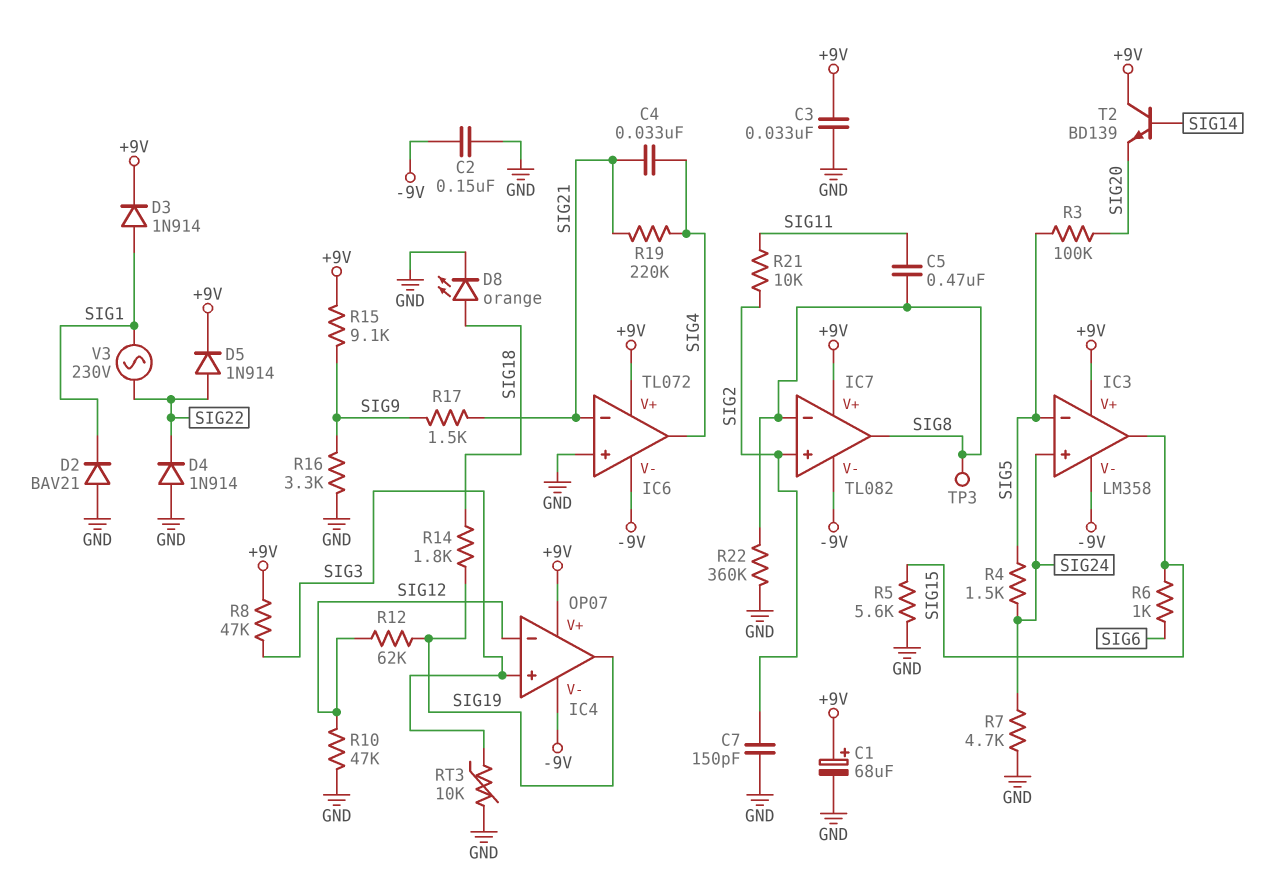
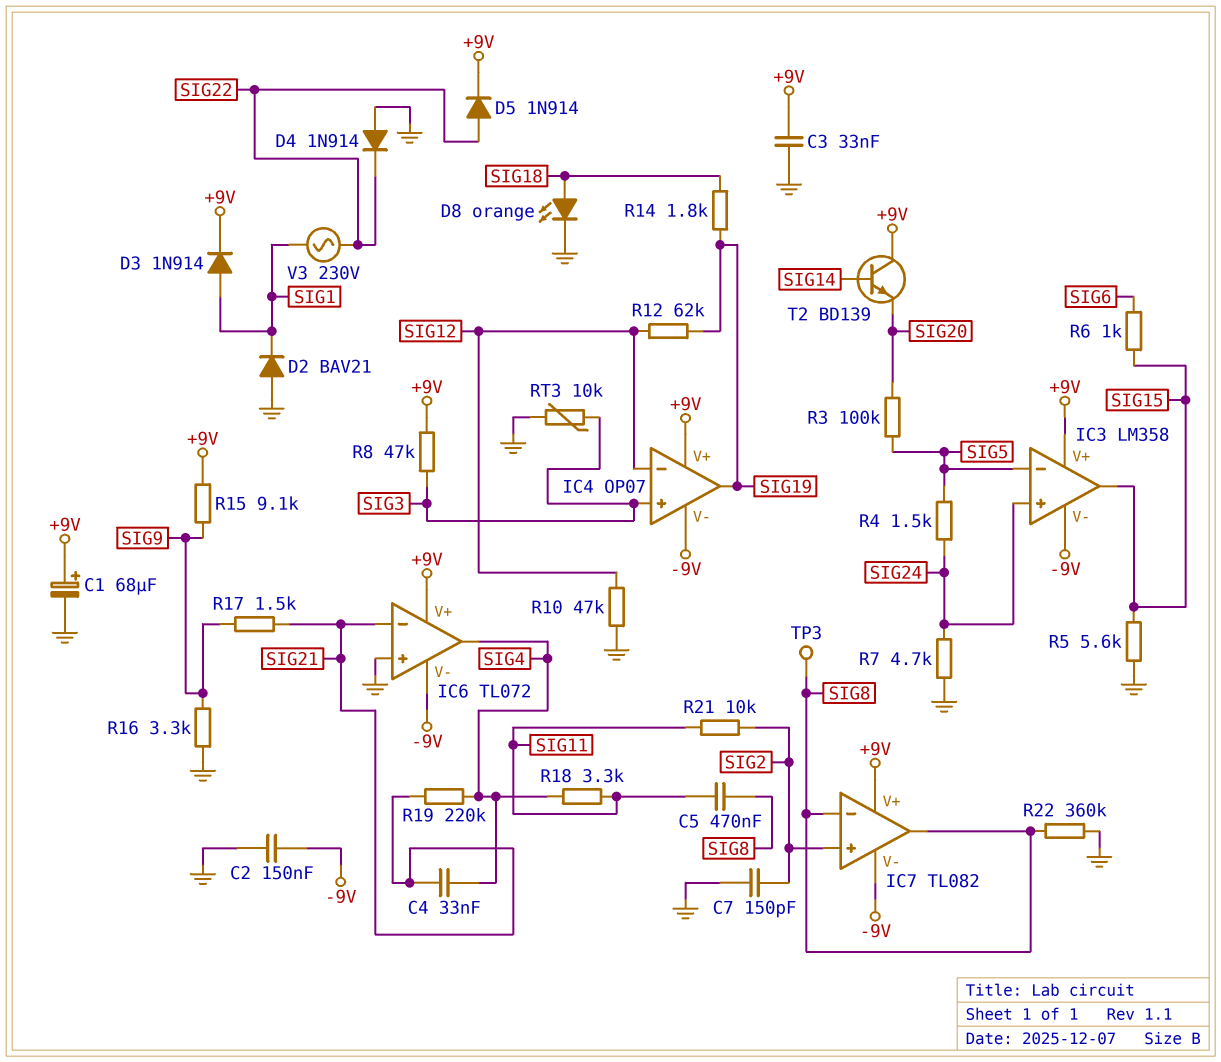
R18: none -> 3.3k (SIG4, SIG11)

